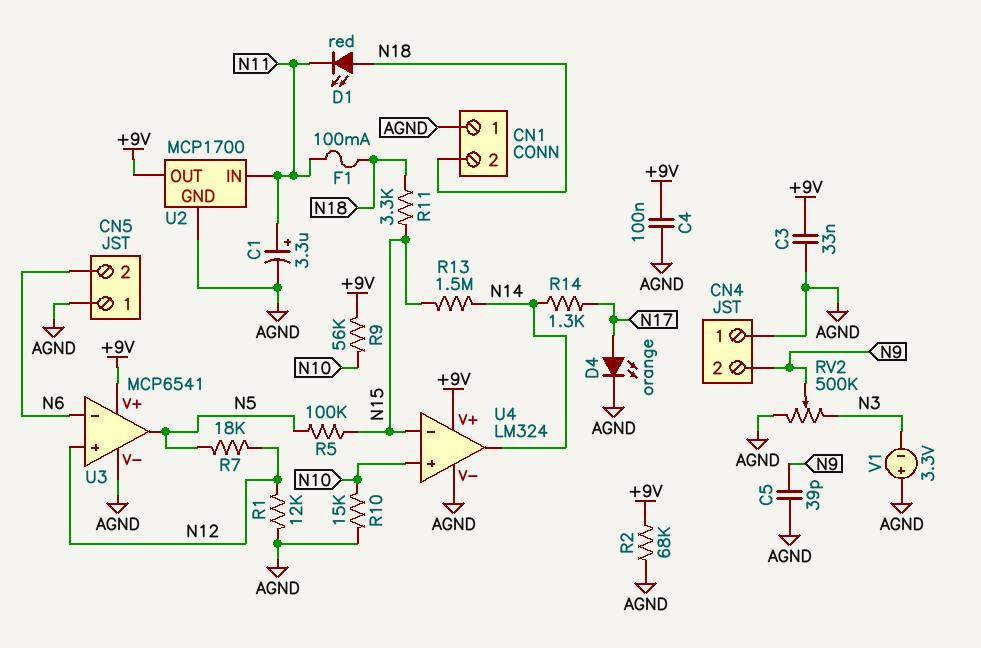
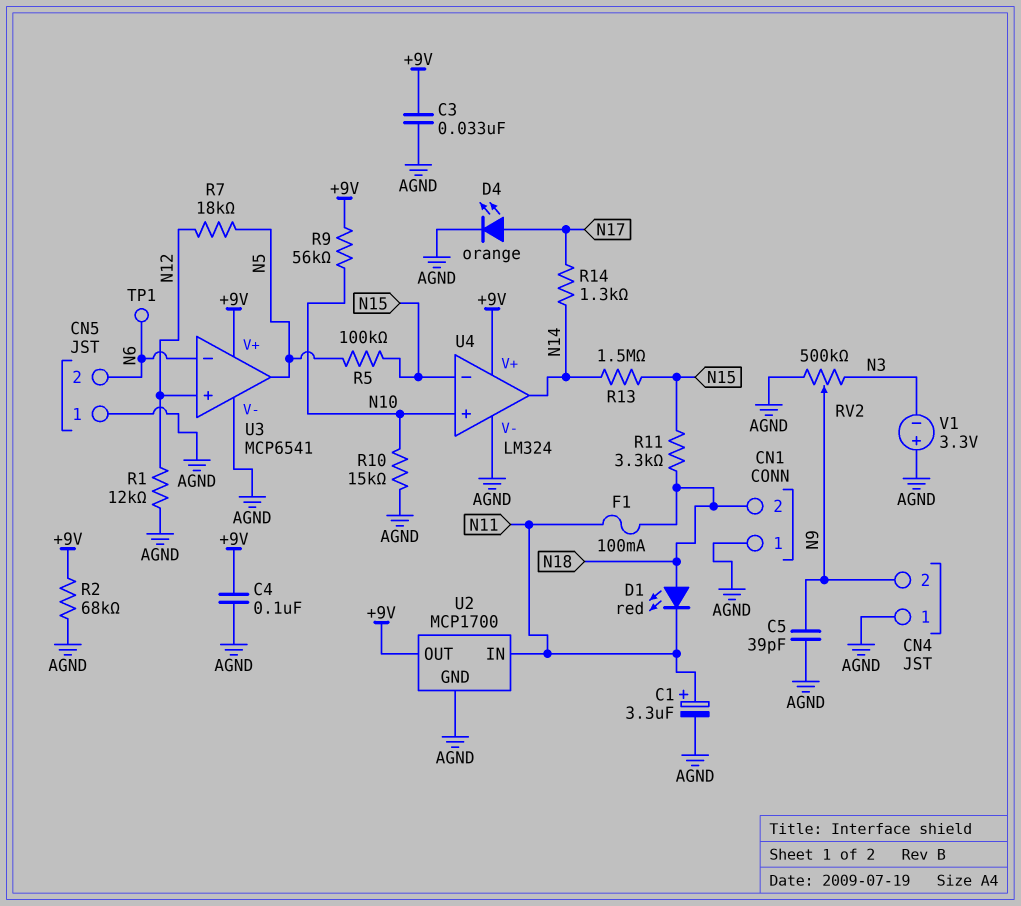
TP1: none -> test point (N6)

